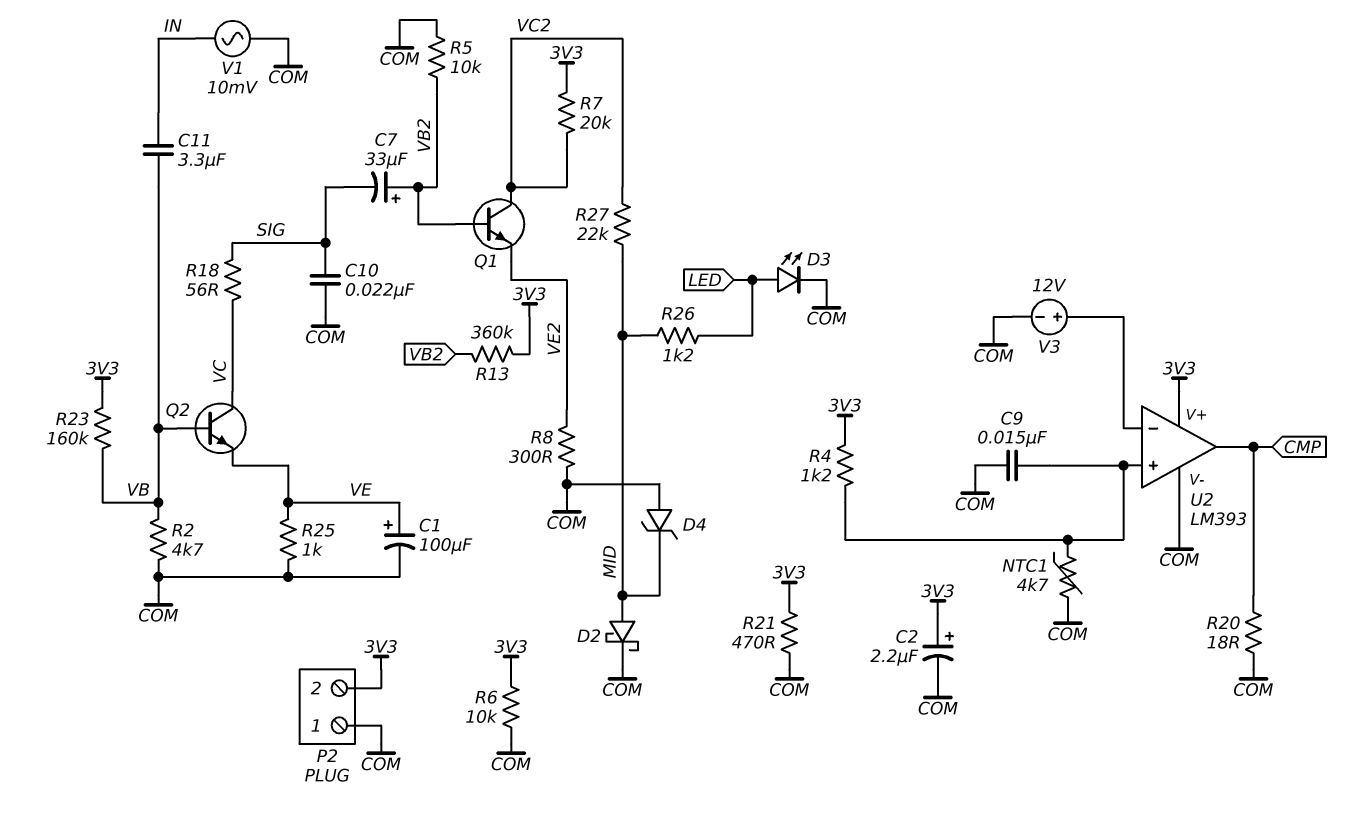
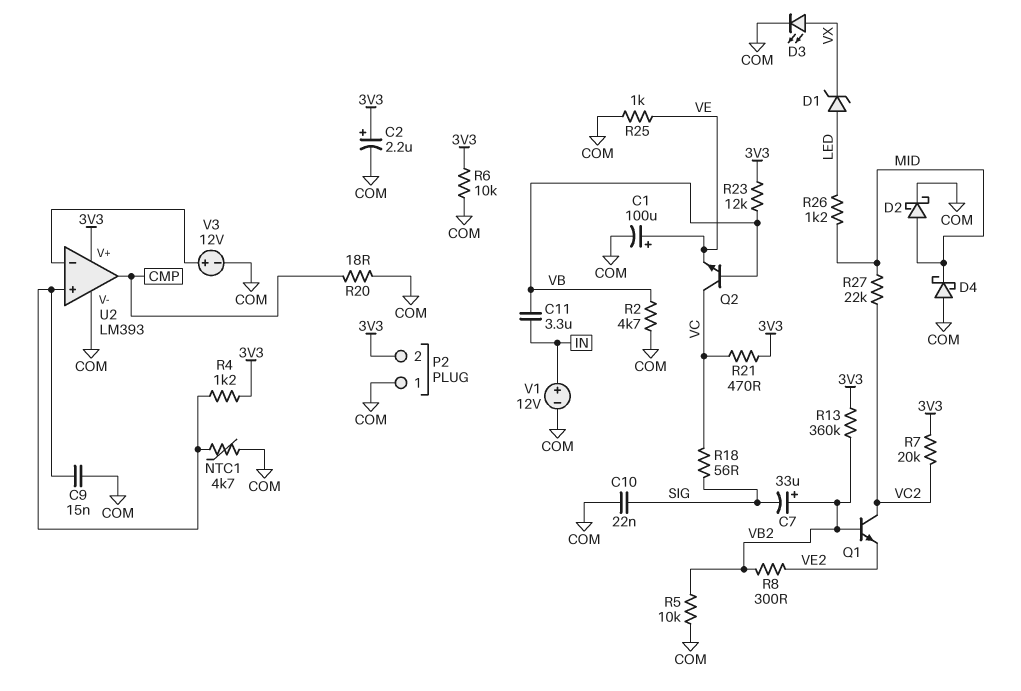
D1: none -> zener (A LED, K VX)
D3: LED (A LED, K COM) -> LED (A VX, K COM)
D4: zener (A COM, K MID) -> schottky (A COM, K MID)
R8: 300 (COM, VE2) -> 300 (VB2, VE2)
R21: 470 (3V3, COM) -> 470 (3V3, VC)
R23: 160k (3V3, VB) -> 12k (3V3, VB)
V1: AC 10mV (COM, IN) -> 12V (plus IN, minus COM)

